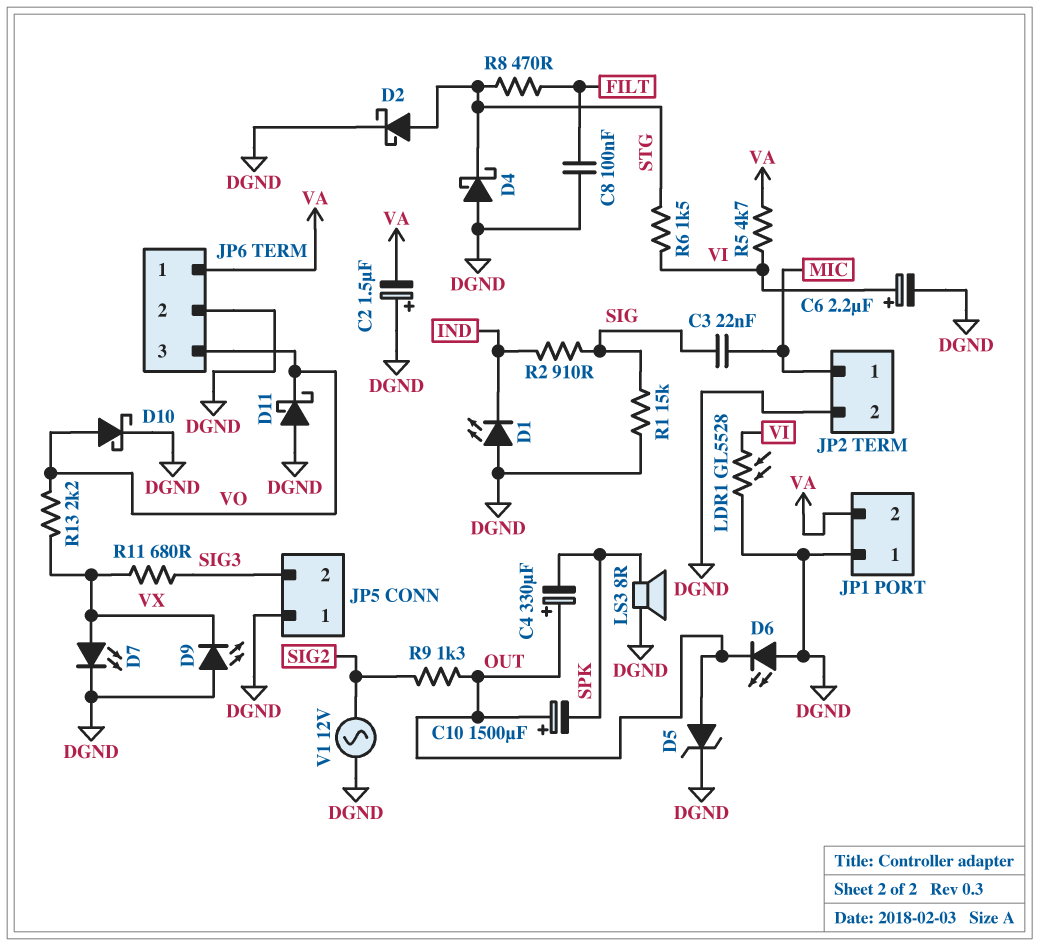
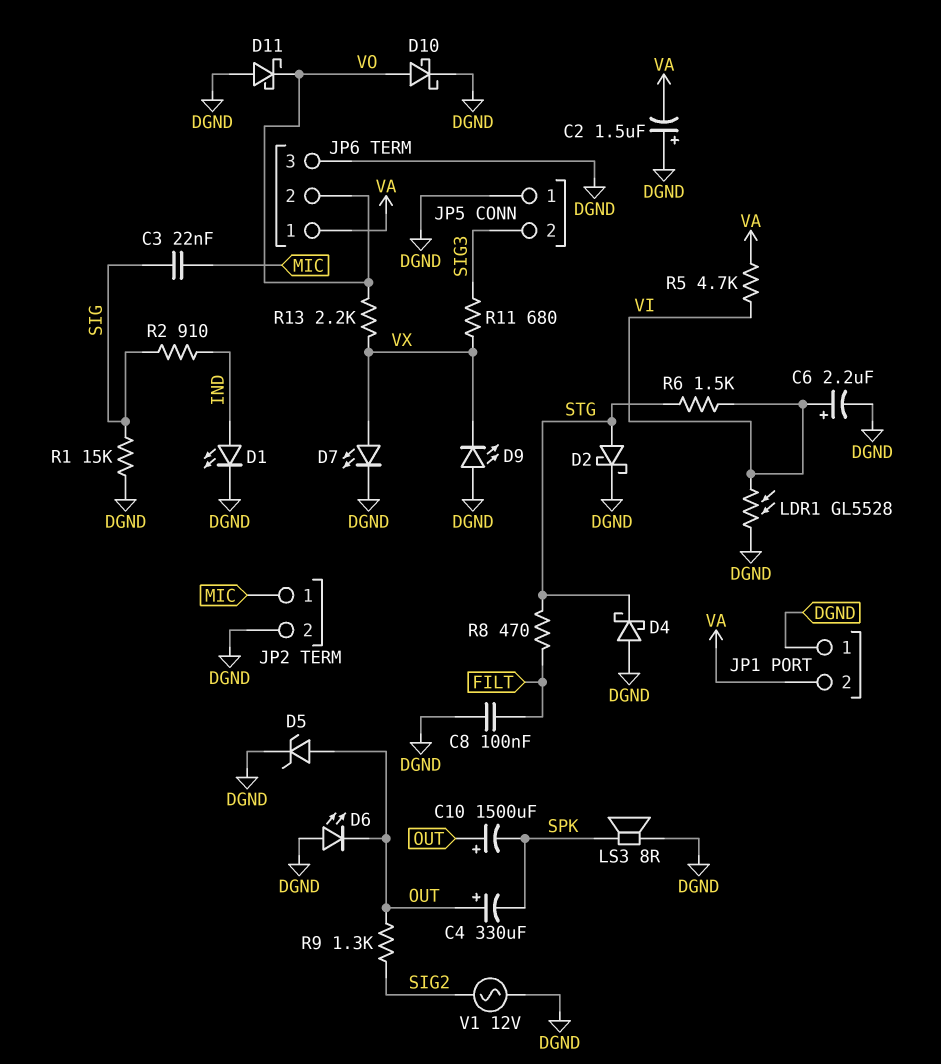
D1: LED (A DGND, K IND) -> LED (A IND, K DGND)
JP6 pin 2: DGND -> VO
JP6 pin 3: VO -> DGND

